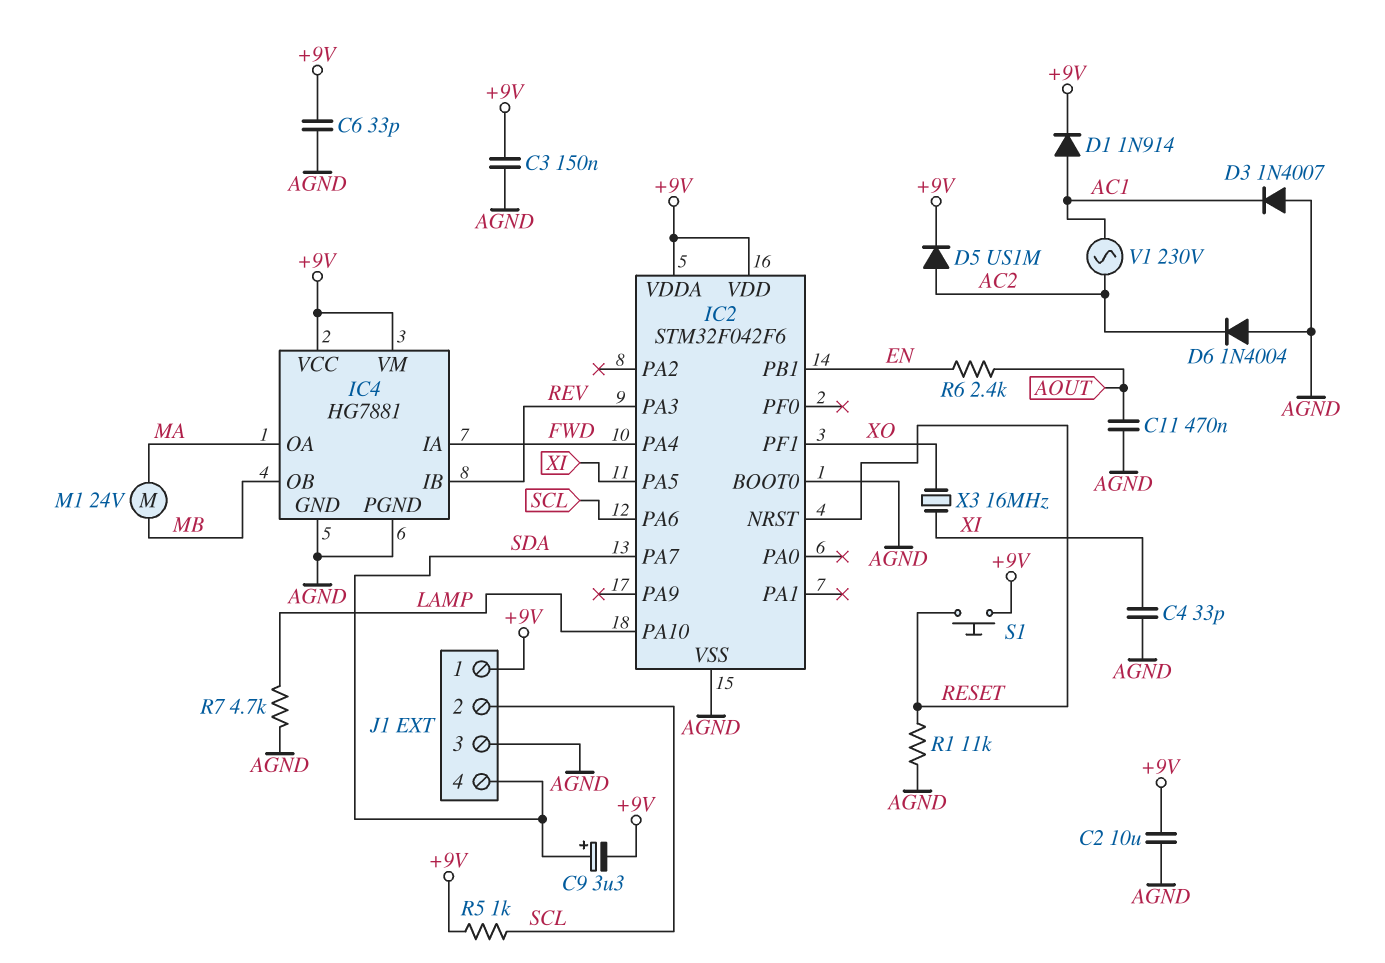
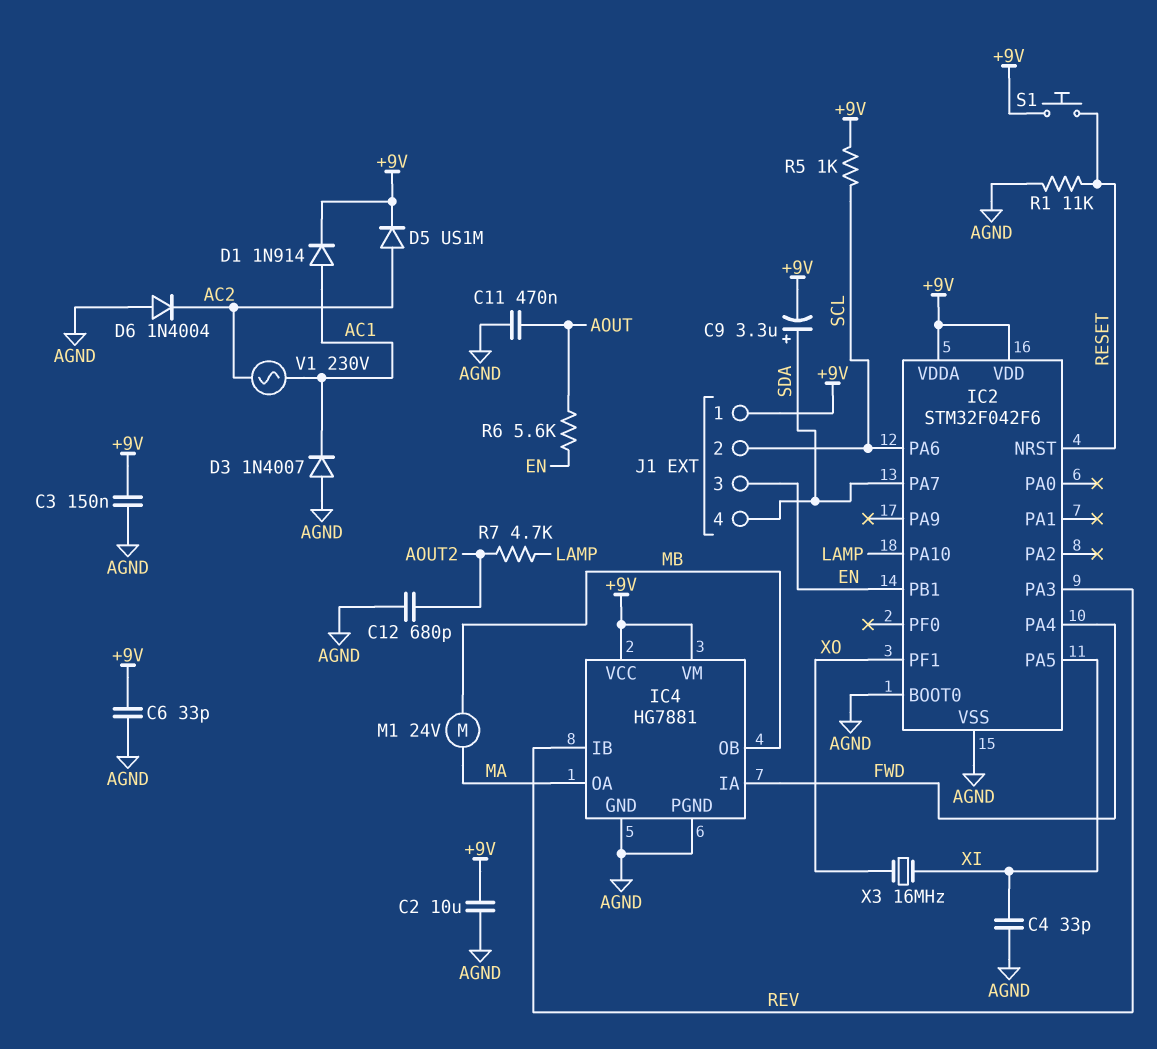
C12: none -> 680pF (AGND, AOUT2)
J1 pin 3: AGND -> EN
R6: 2.4k (AOUT, EN) -> 5.6k (AOUT, EN)
R7: 4.7k (AGND, LAMP) -> 4.7k (AOUT2, LAMP)

